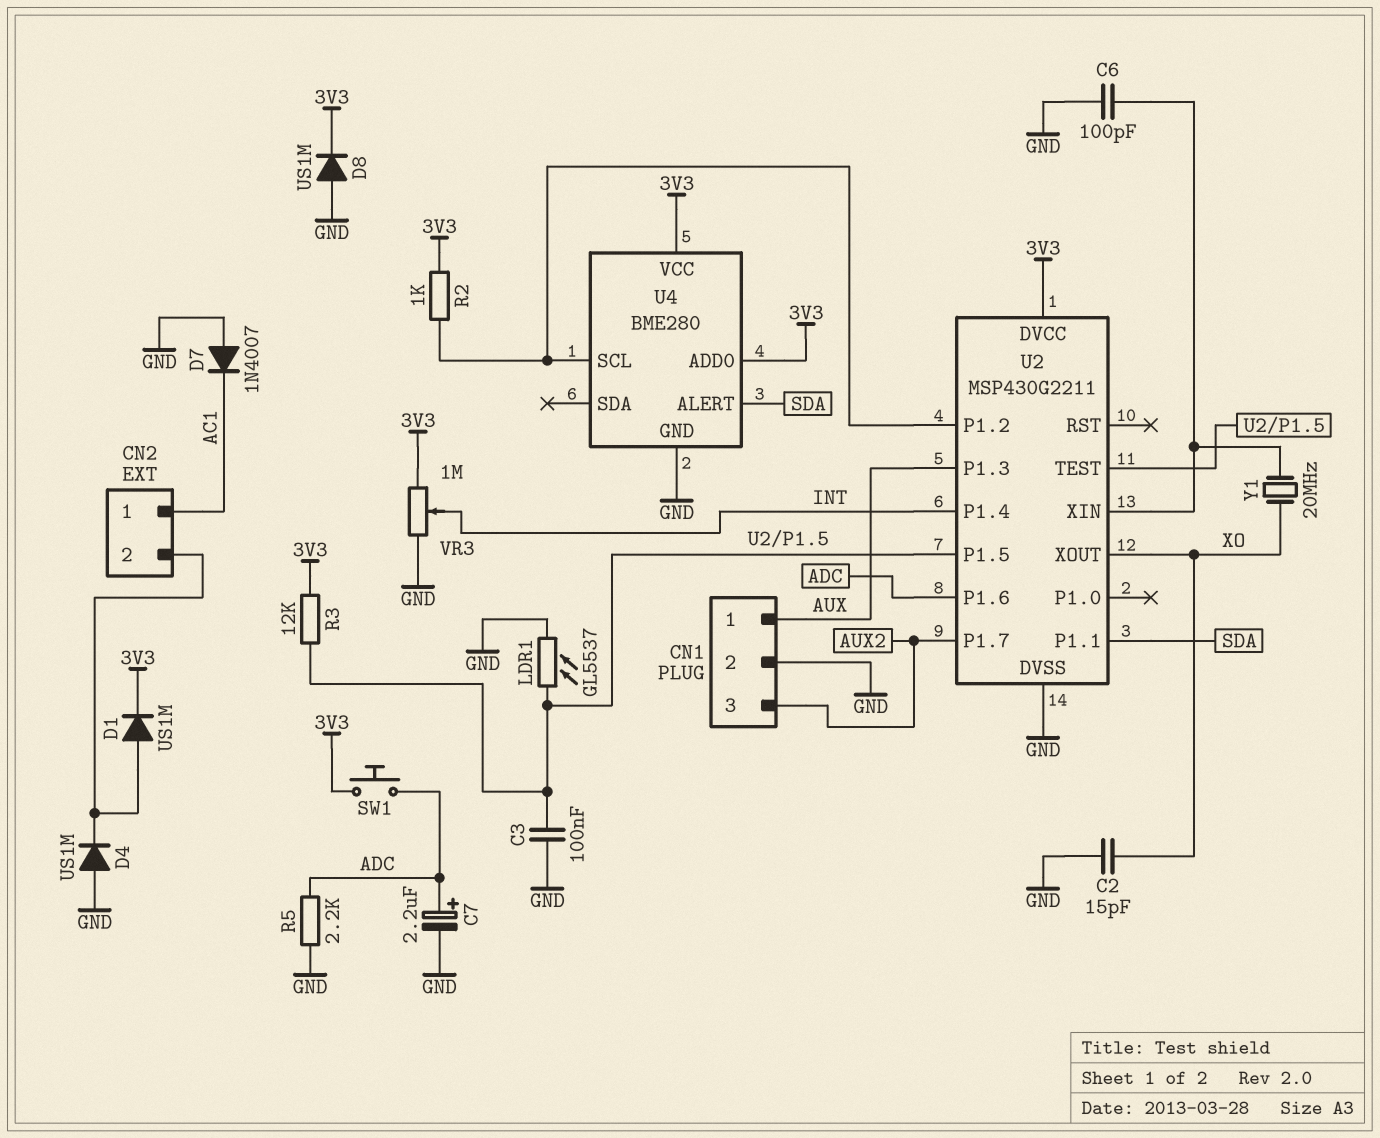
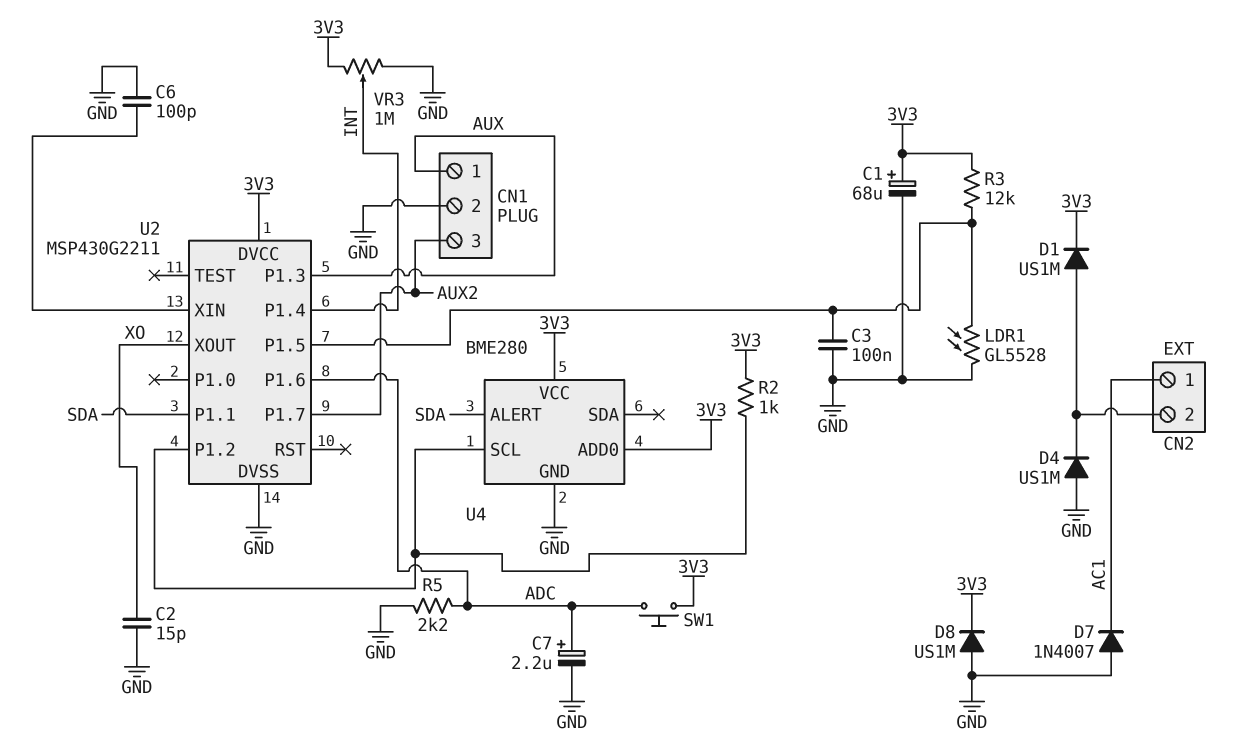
C1: none -> 68uF (plus 3V3, minus GND)
LDR1: GL5537 (GND, U2/P1.5) -> GL5528 (GND, U2/P1.5)
U2 pin TEST: U2/P1.5 -> none
Y1: 20MHz (U2/XIN, XO) -> none

